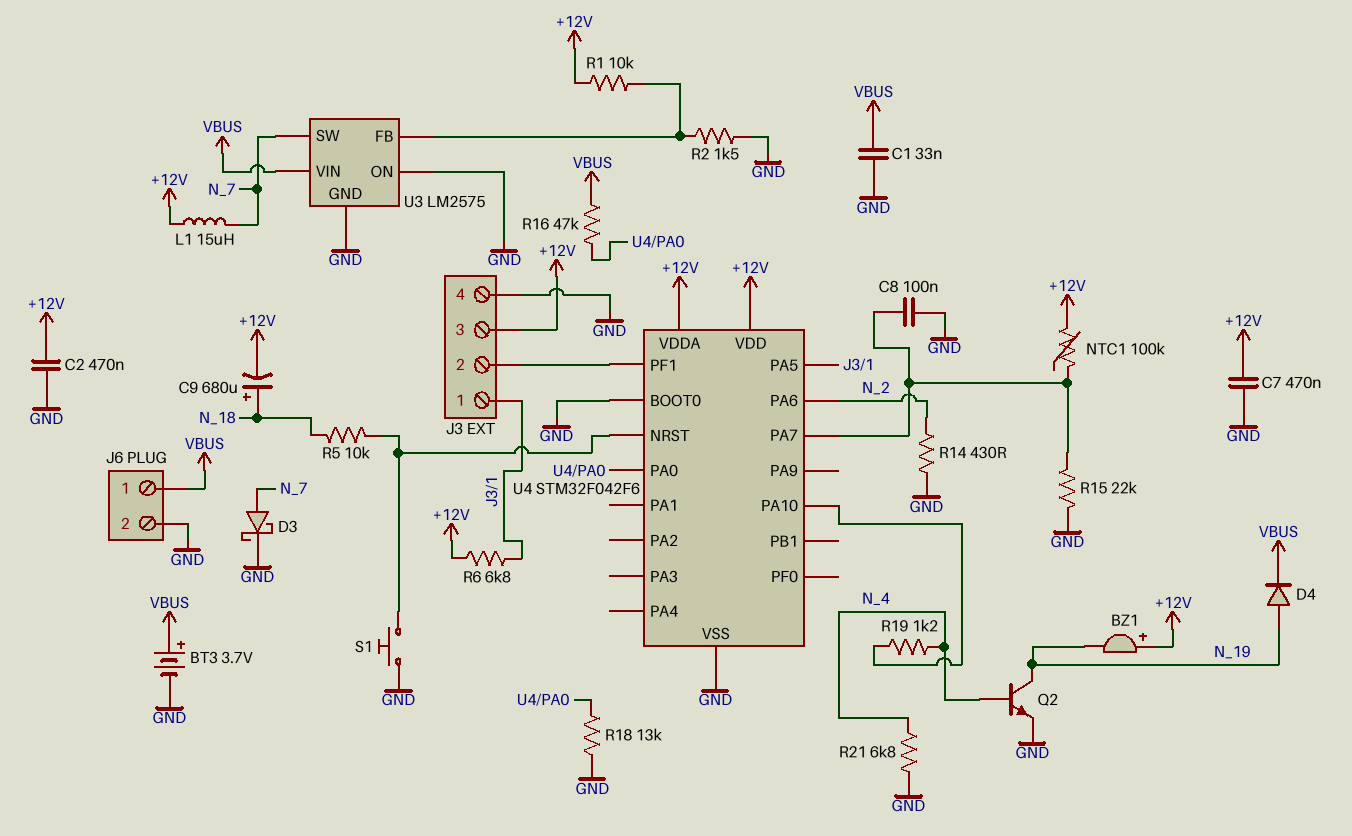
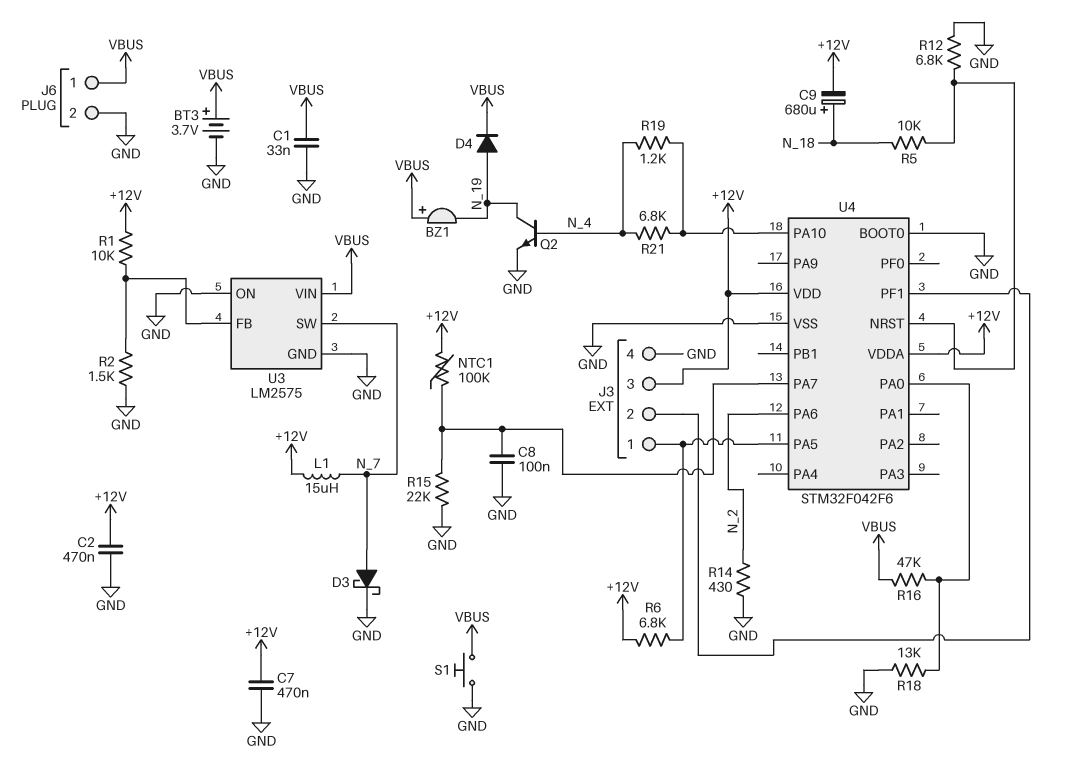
BZ1: buzzer (plus +12V, minus N_19) -> buzzer (plus VBUS, minus N_19)
R12: none -> 6.8k (GND, U4/NRST)
R21: 6.8k (GND, N_4) -> 6.8k (N_4, U4/PA10)
S1: button (GND, U4/NRST) -> button (GND, VBUS)

